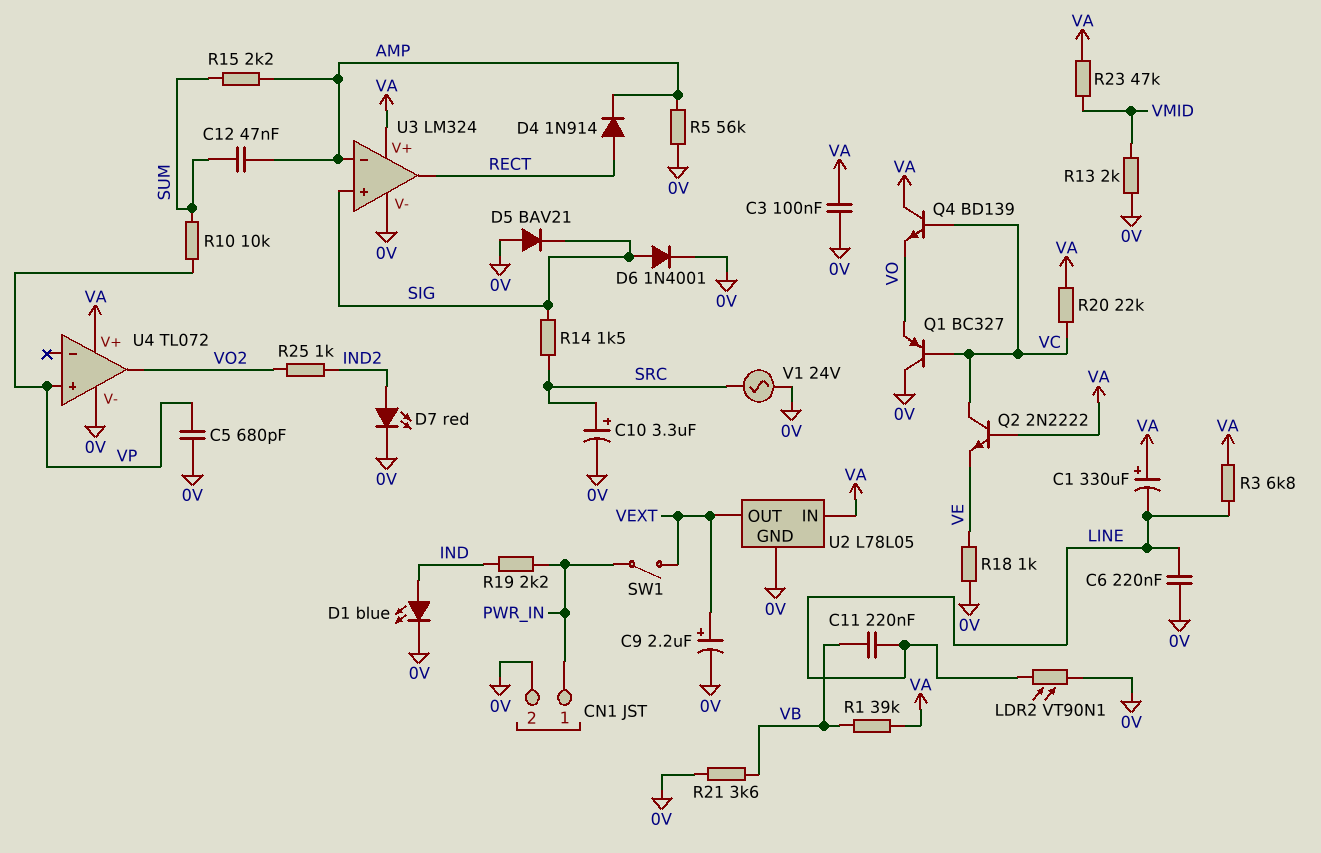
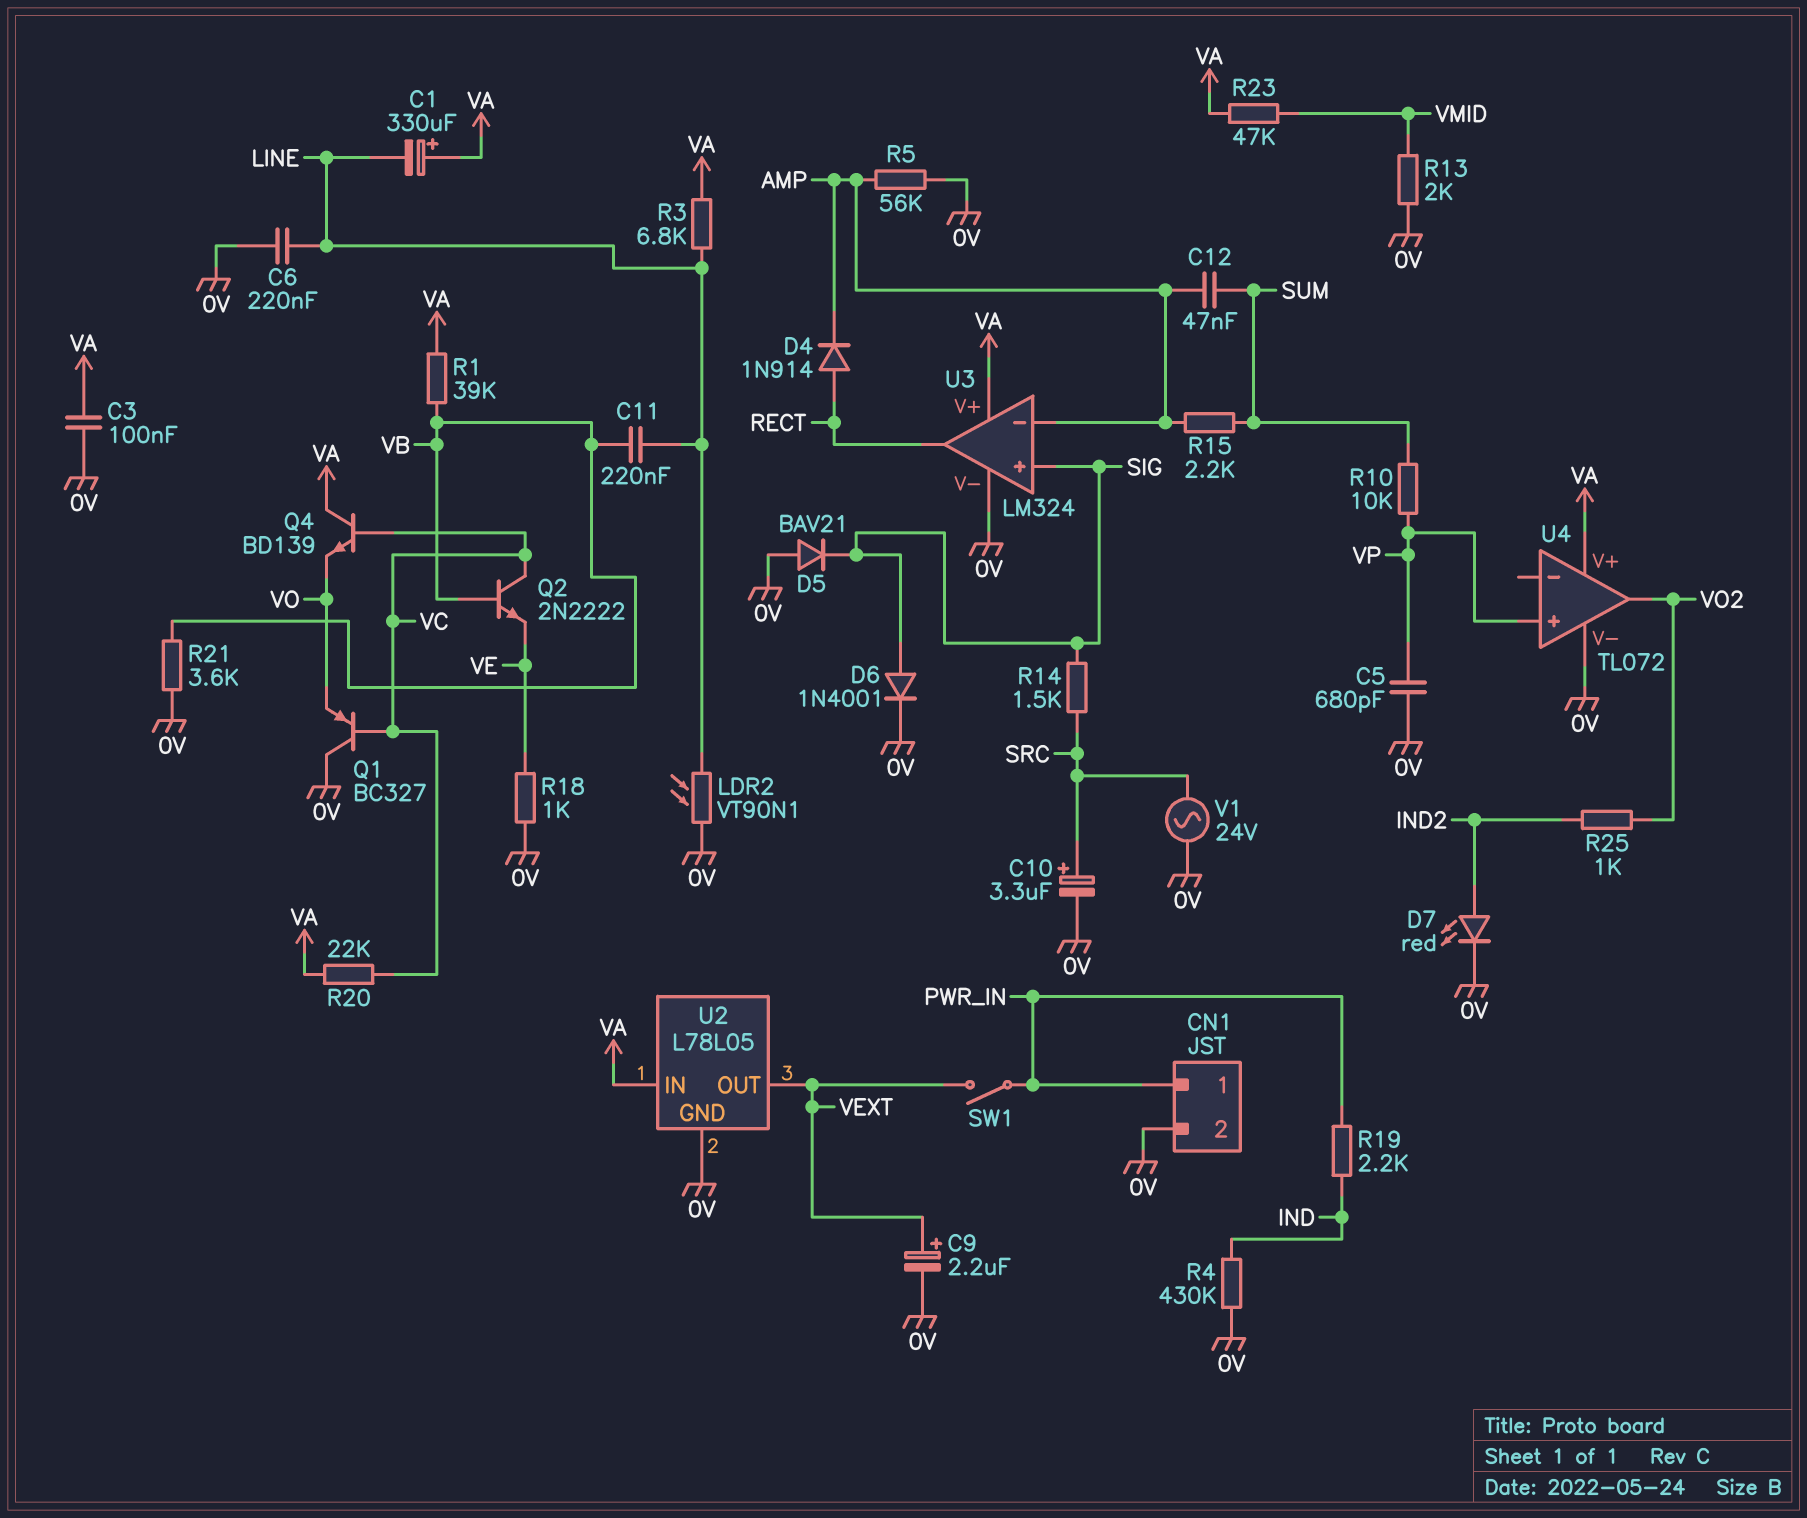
D1: LED blue (A IND, K 0V) -> none
Q2: NPN 2N2222 (B VA, C VC, E VE) -> NPN 2N2222 (B VB, C VC, E VE)
R4: none -> 430k (0V, IND)

